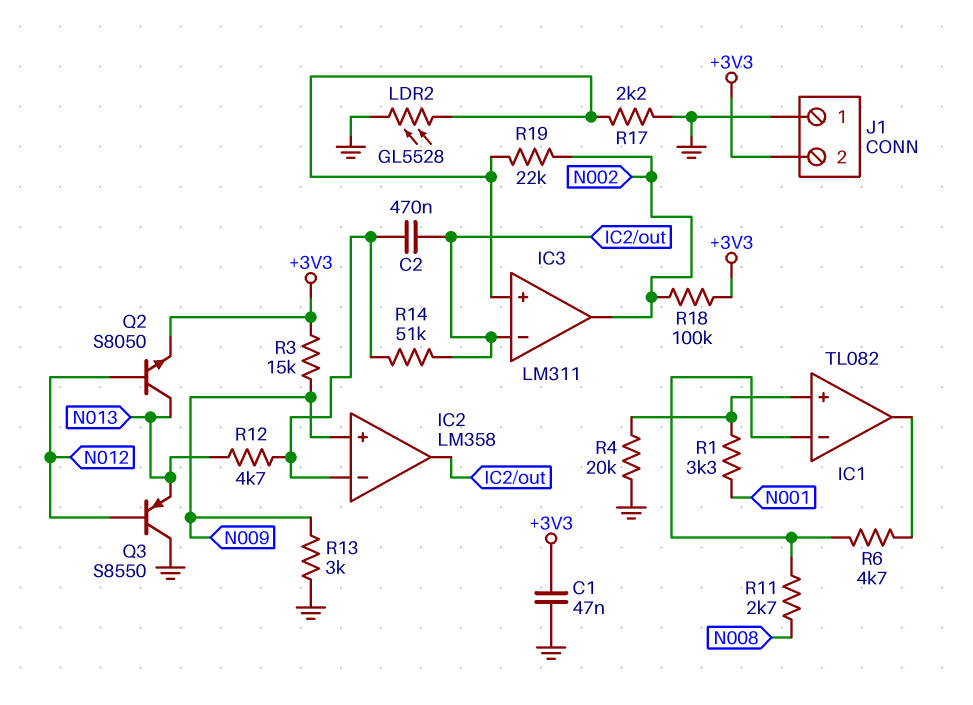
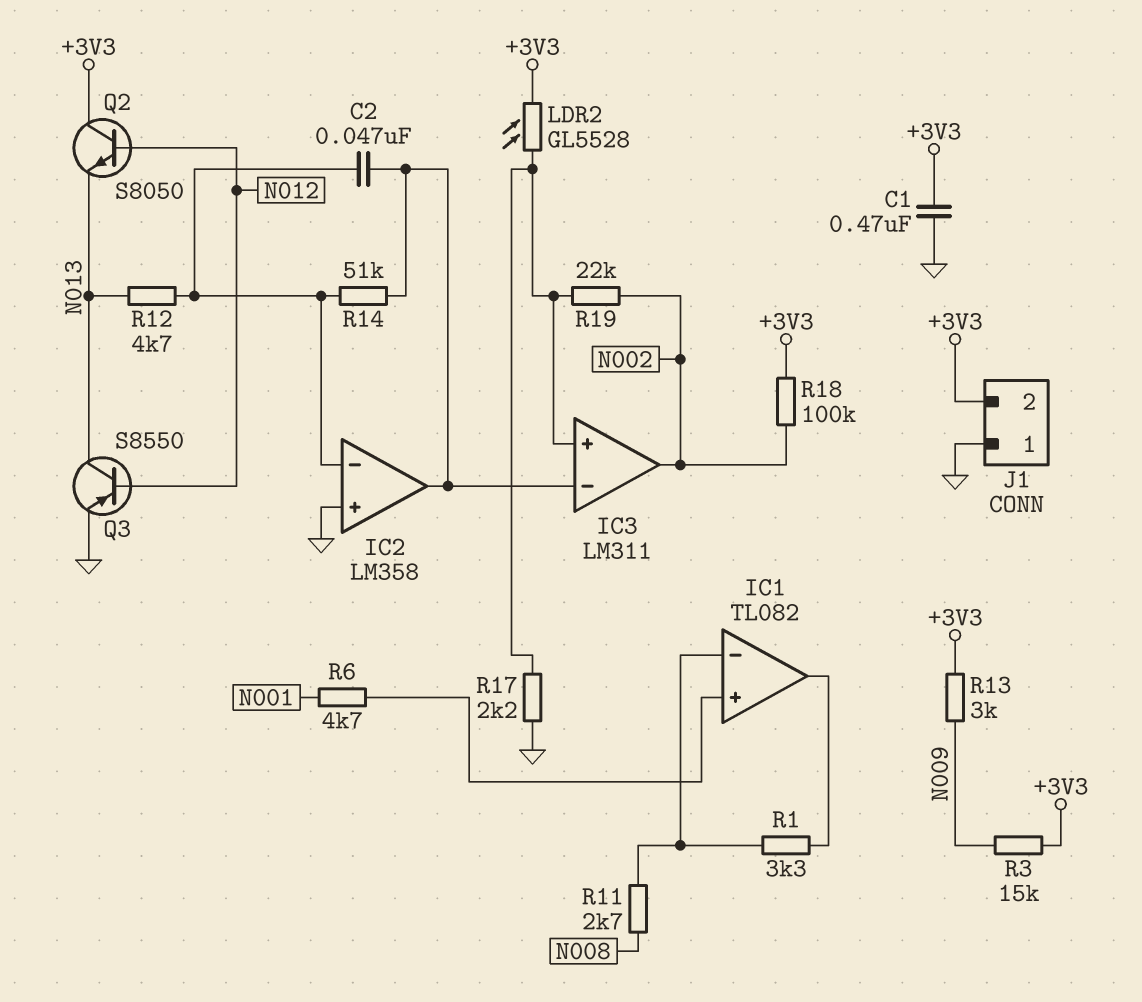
C1: 47nF (+3V3, GND) -> 470nF (+3V3, GND)
C2: 470nF (IC2/in-, IC2/out) -> 47nF (IC2/in-, IC2/out)
IC2 pin in+: N009 -> GND
LDR2: GL5528 (GND, IC3/in+) -> GL5528 (+3V3, IC3/in+)
Q2: NPN S8050 (B N012, C N013, E +3V3) -> NPN S8050 (B N012, C +3V3, E N013)
Q3: PNP S8550 (B N012, C GND, E N013) -> PNP S8550 (B N012, C N013, E GND)
R1: 3.3k (IC1/in+, N001) -> 3.3k (IC1/in-, IC1/out)
R4: 20k (GND, IC1/in+) -> none
R6: 4.7k (IC1/in-, IC1/out) -> 4.7k (IC1/in+, N001)
R13: 3k (GND, N009) -> 3k (+3V3, N009)

